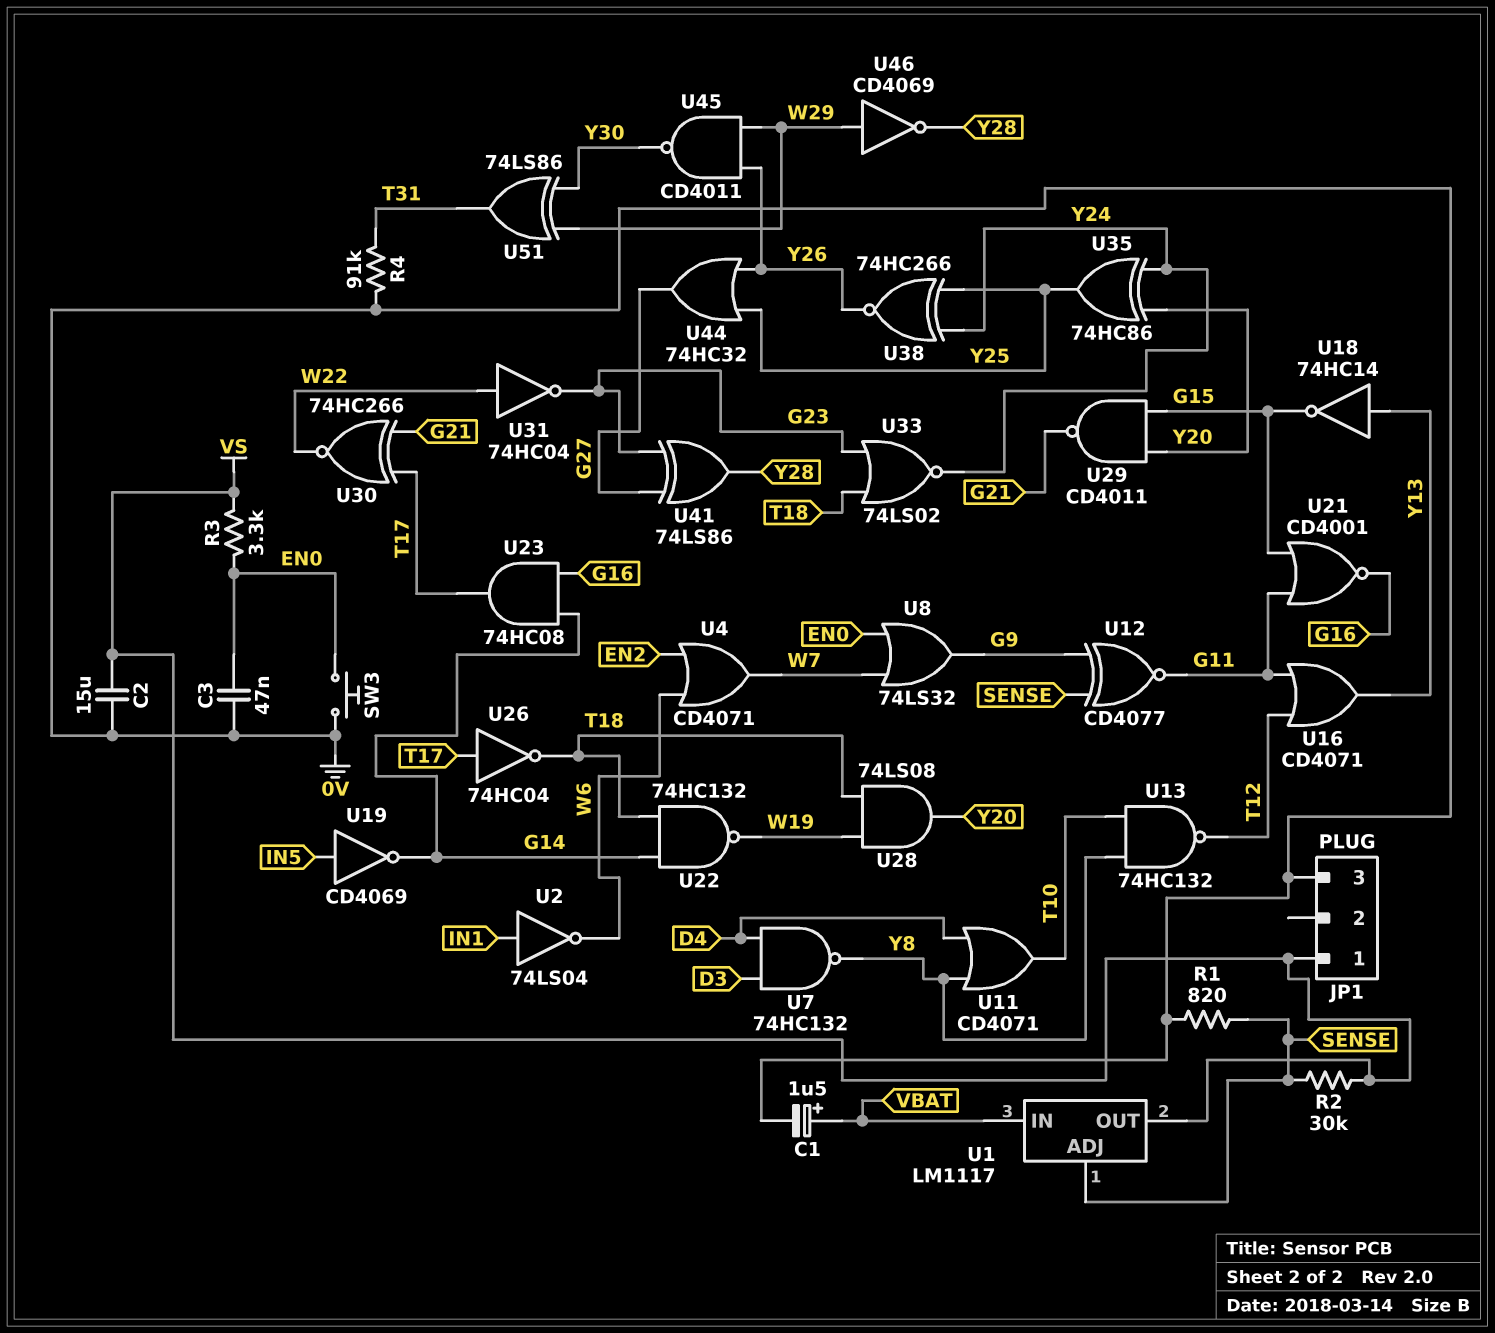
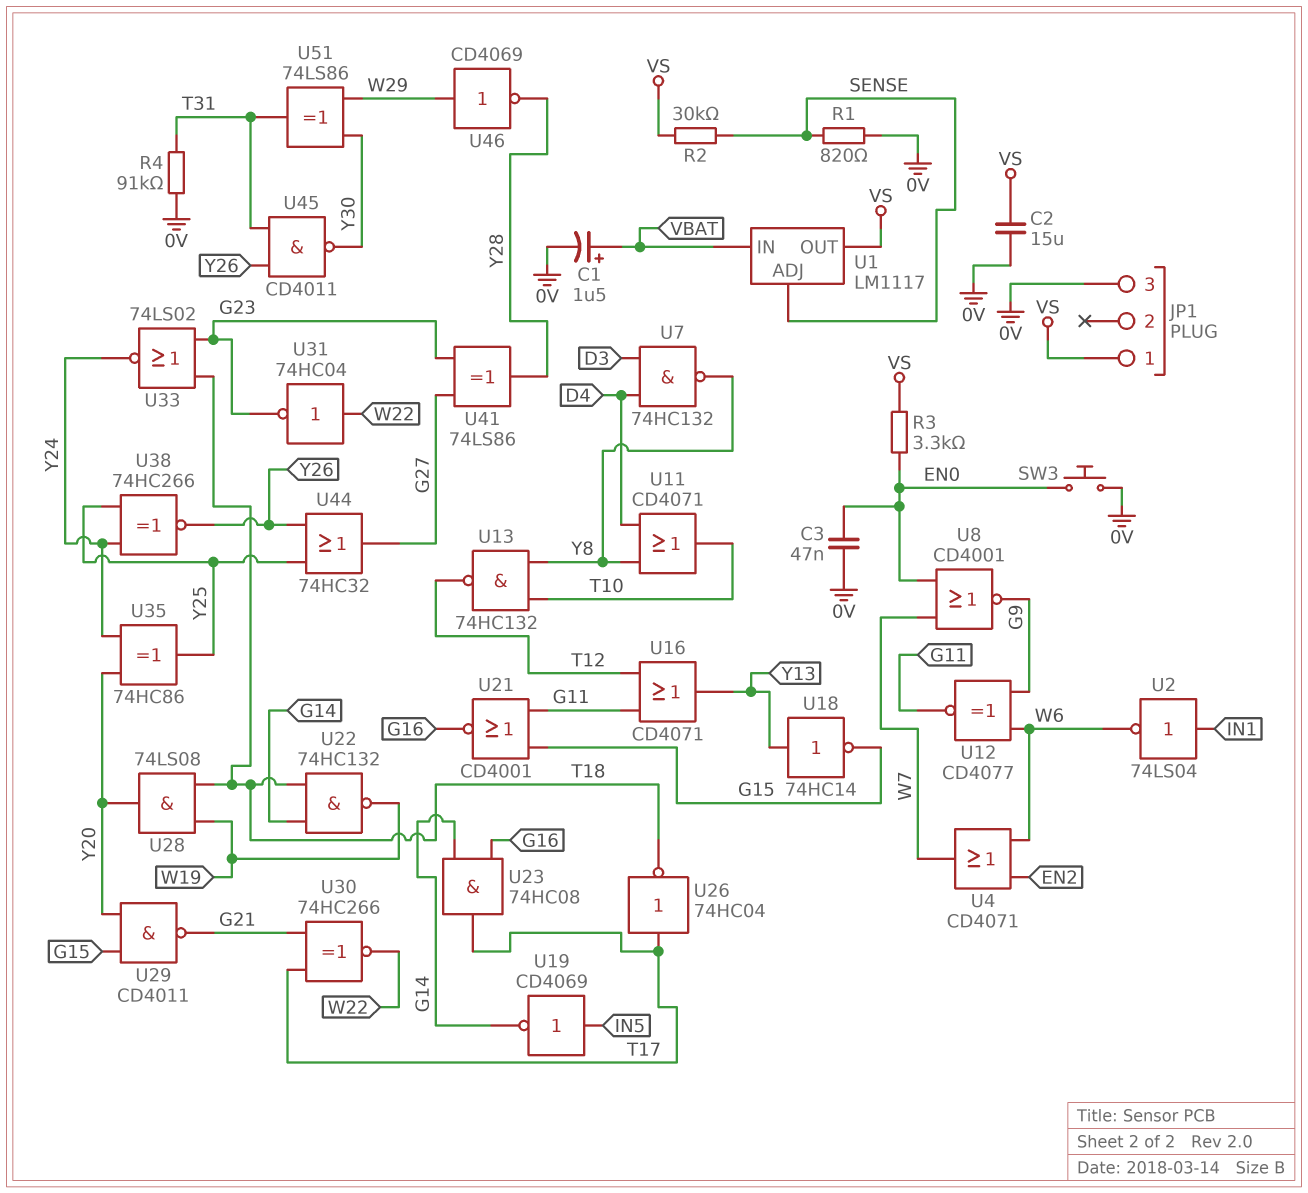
U8: OR 74LS32 (in EN0, in W7, out G9) -> NOR CD4001 (in EN0, in W7, out G9)
U12: XNOR CD4077 (in G9, in SENSE, out G11) -> XNOR CD4077 (in G9, in W6, out G11)
U45: NAND CD4011 (in W29, in Y26, out Y30) -> NAND CD4011 (in T31, in Y26, out Y30)

